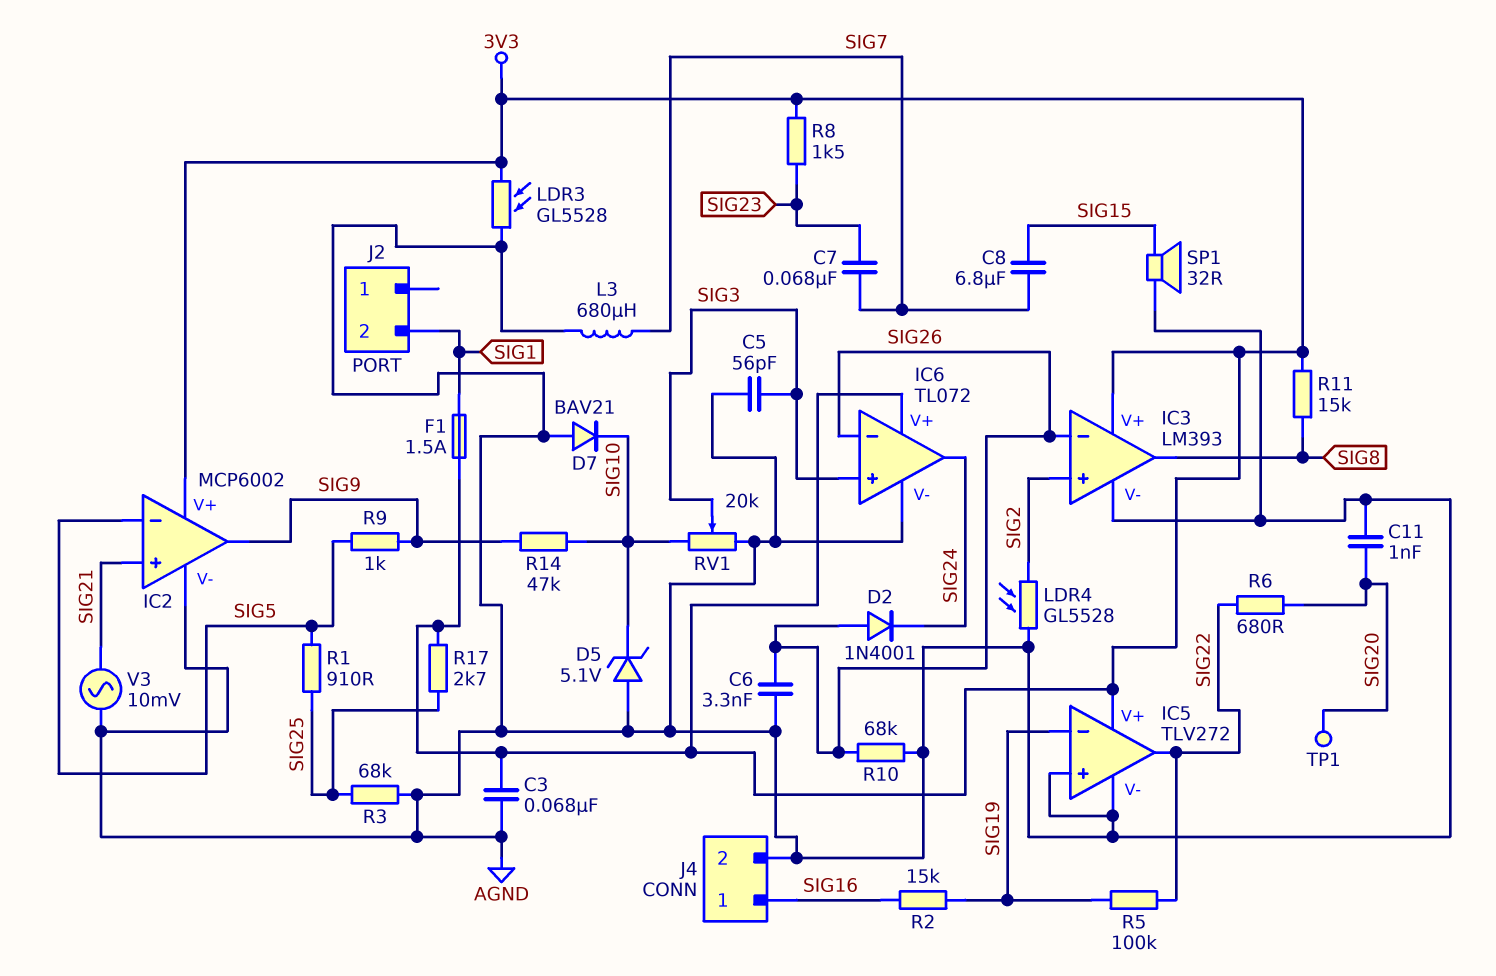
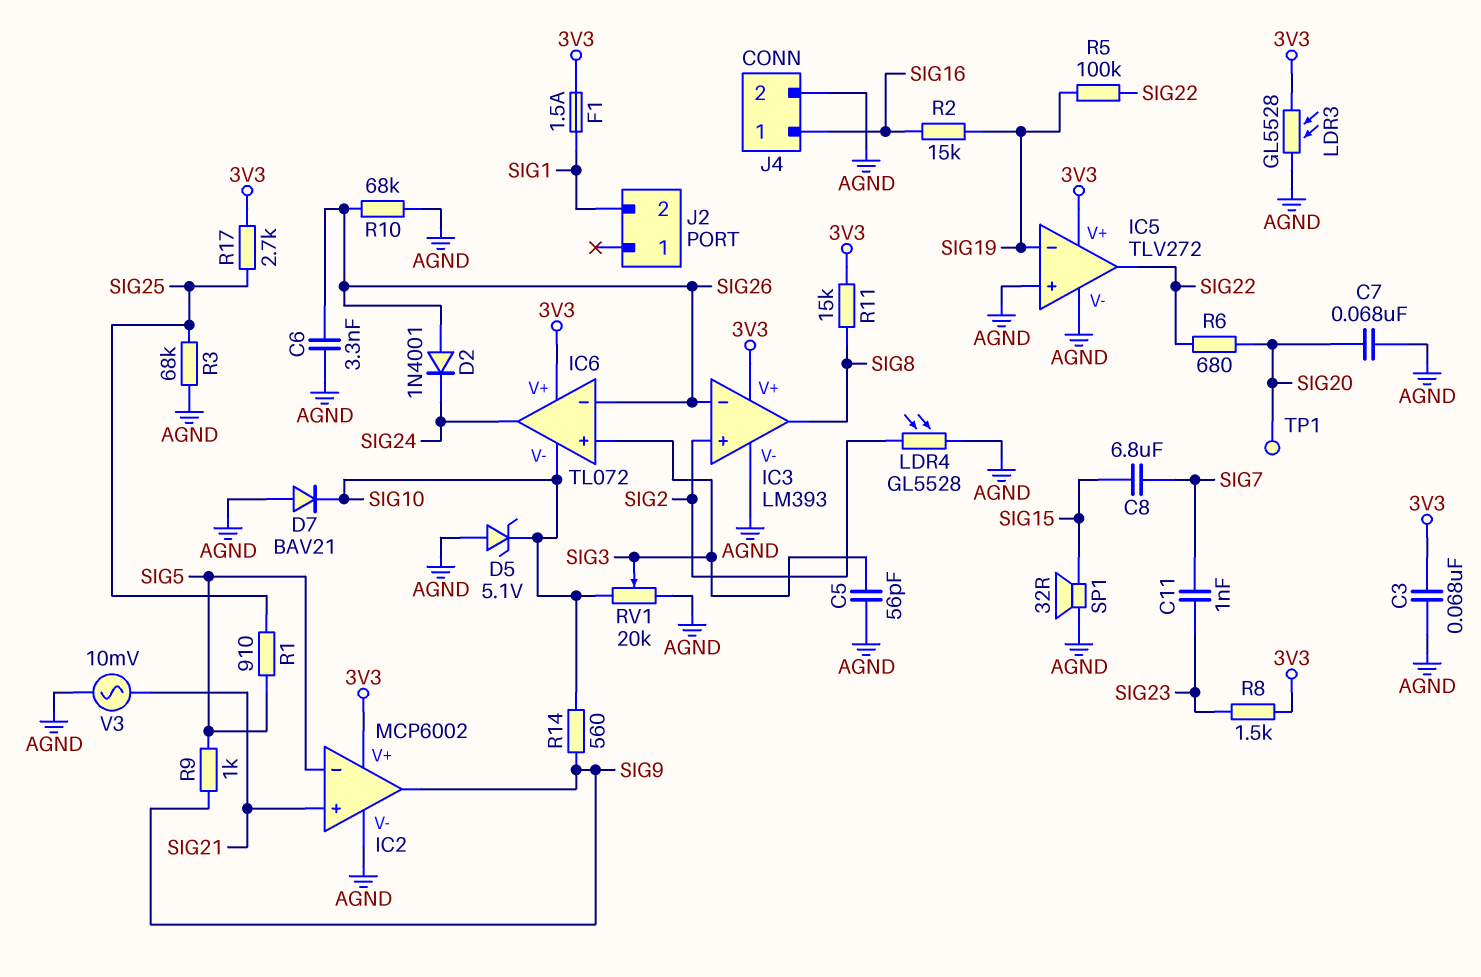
C7: 68nF (SIG7, SIG23) -> 68nF (AGND, SIG20)
C11: 1nF (AGND, SIG20) -> 1nF (SIG7, SIG23)
IC6 pin V-: AGND -> SIG10
L3: 680uH (AGND, SIG7) -> none
R14: 47k (SIG9, SIG10) -> 560 (SIG9, SIG10)

